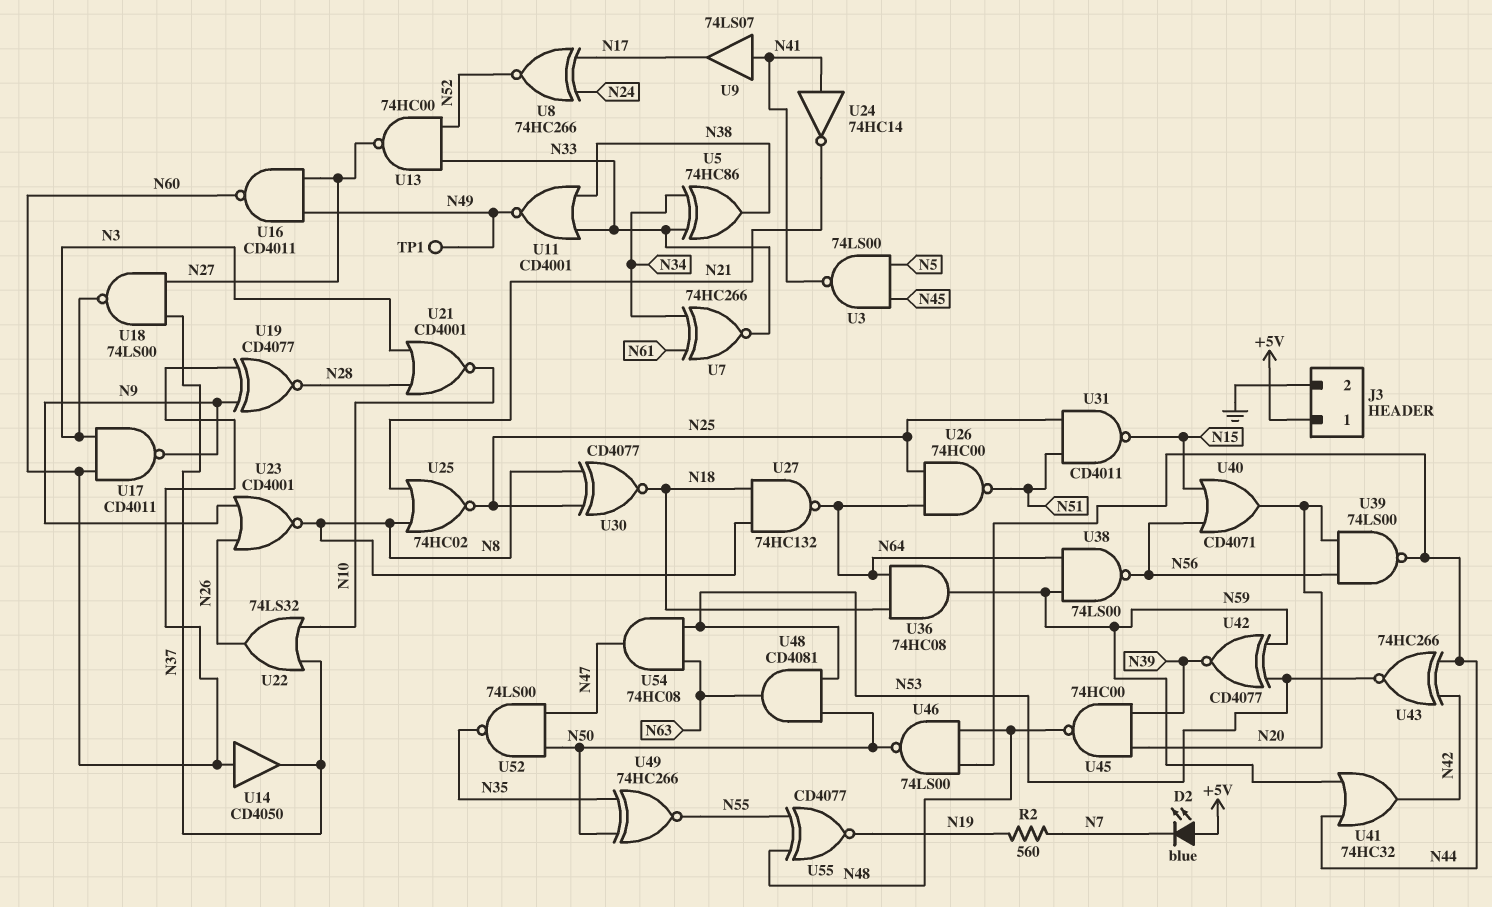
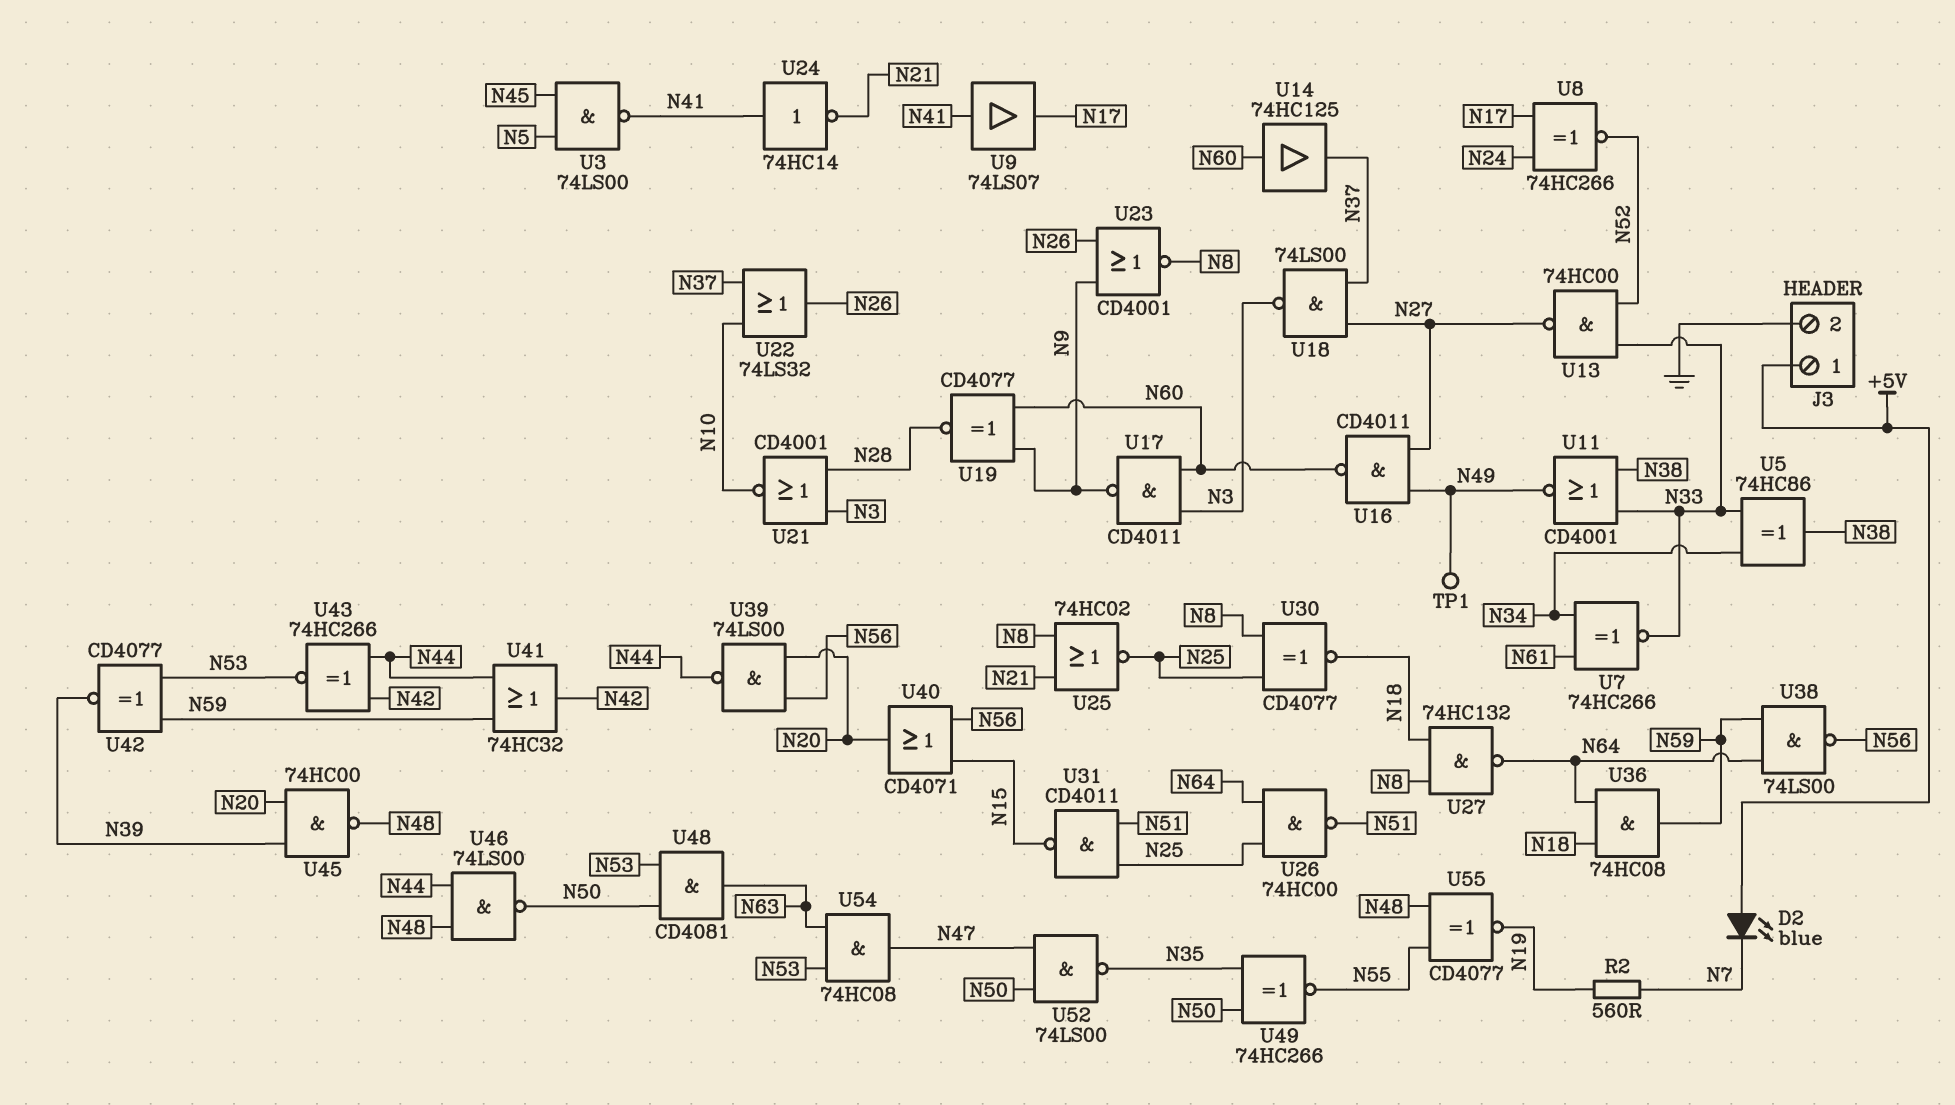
U14: buffer CD4050 (in N60, out N37) -> buffer 74HC125 (in N60, out N37)

